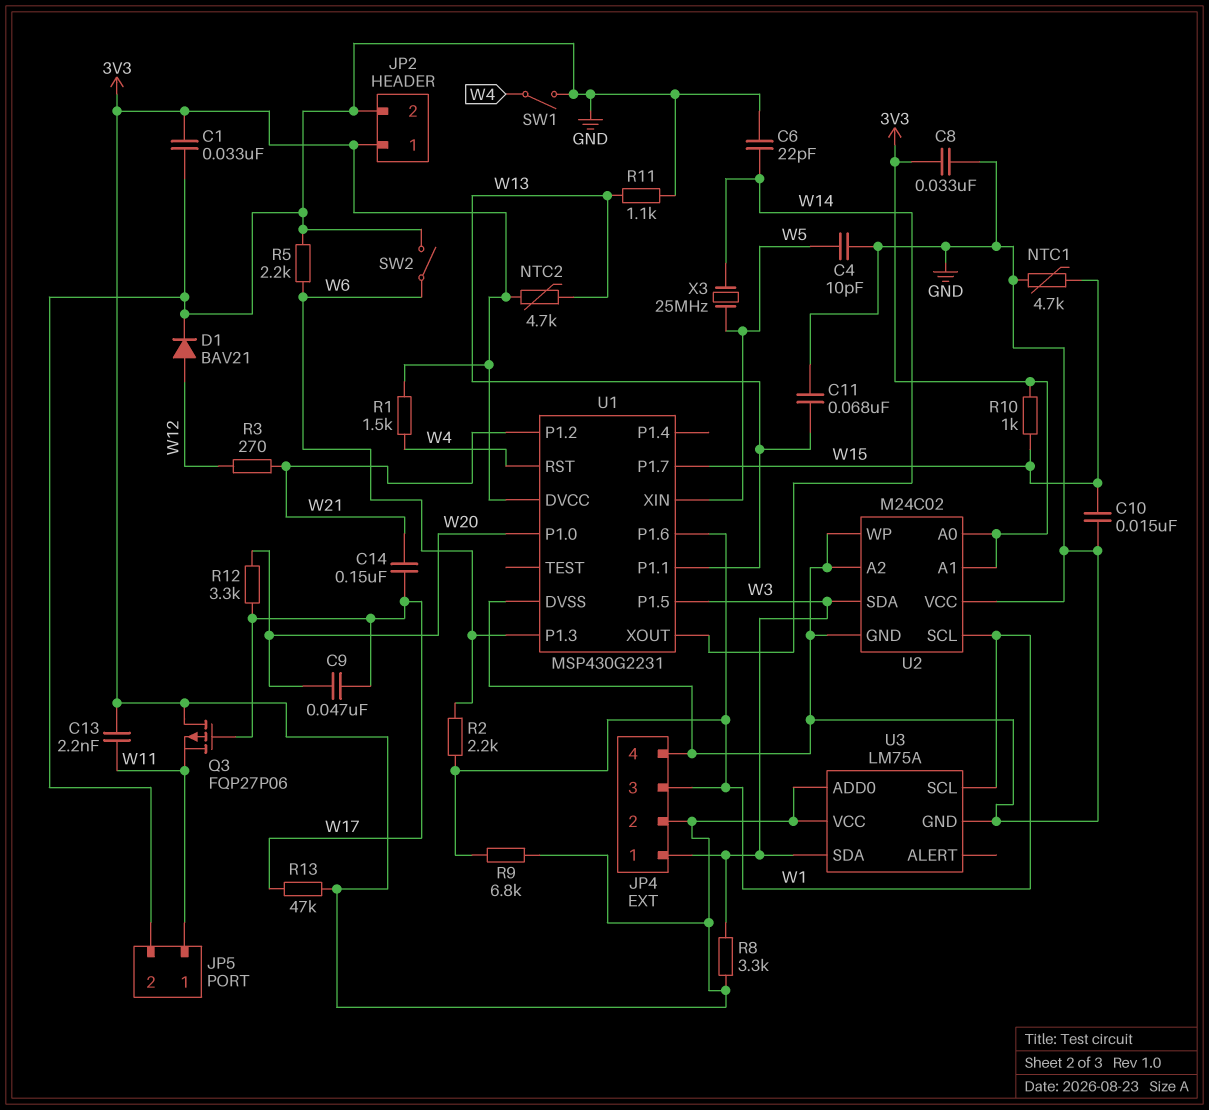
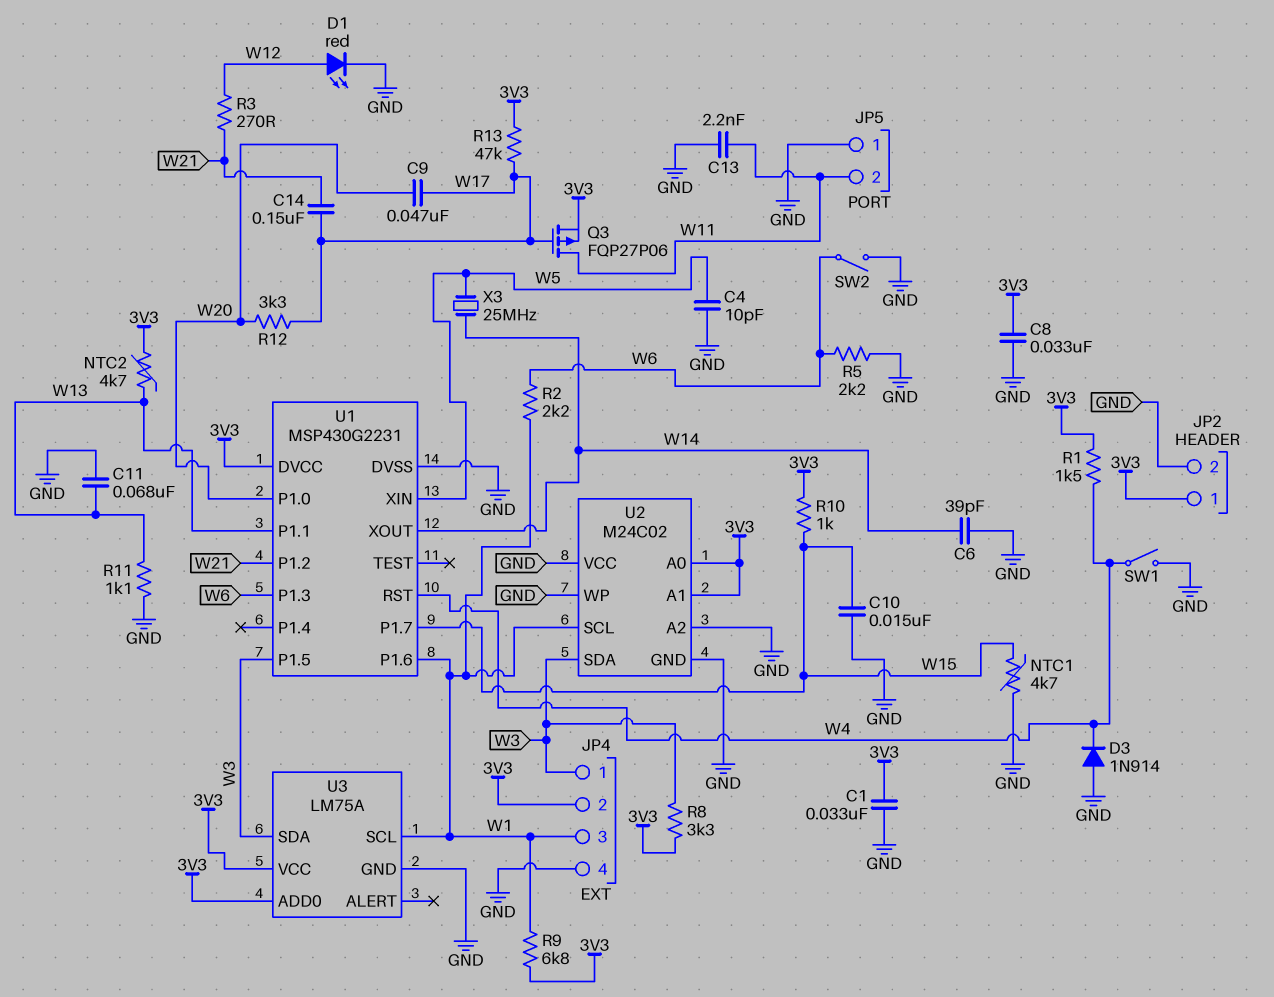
C6: 22pF (GND, W14) -> 39pF (GND, W14)
C13: 2.2nF (3V3, W11) -> 2.2nF (GND, W11)
D1: diode BAV21 (A W12, K GND) -> LED red (A W12, K GND)
D3: none -> diode 1N914 (A GND, K W4)
JP5 pin 1: W11 -> GND
JP5 pin 2: GND -> W11
Q3: PMOS FQP27P06 (G W17, D 3V3, S W11) -> PMOS FQP27P06 (G W17, D W11, S 3V3)

